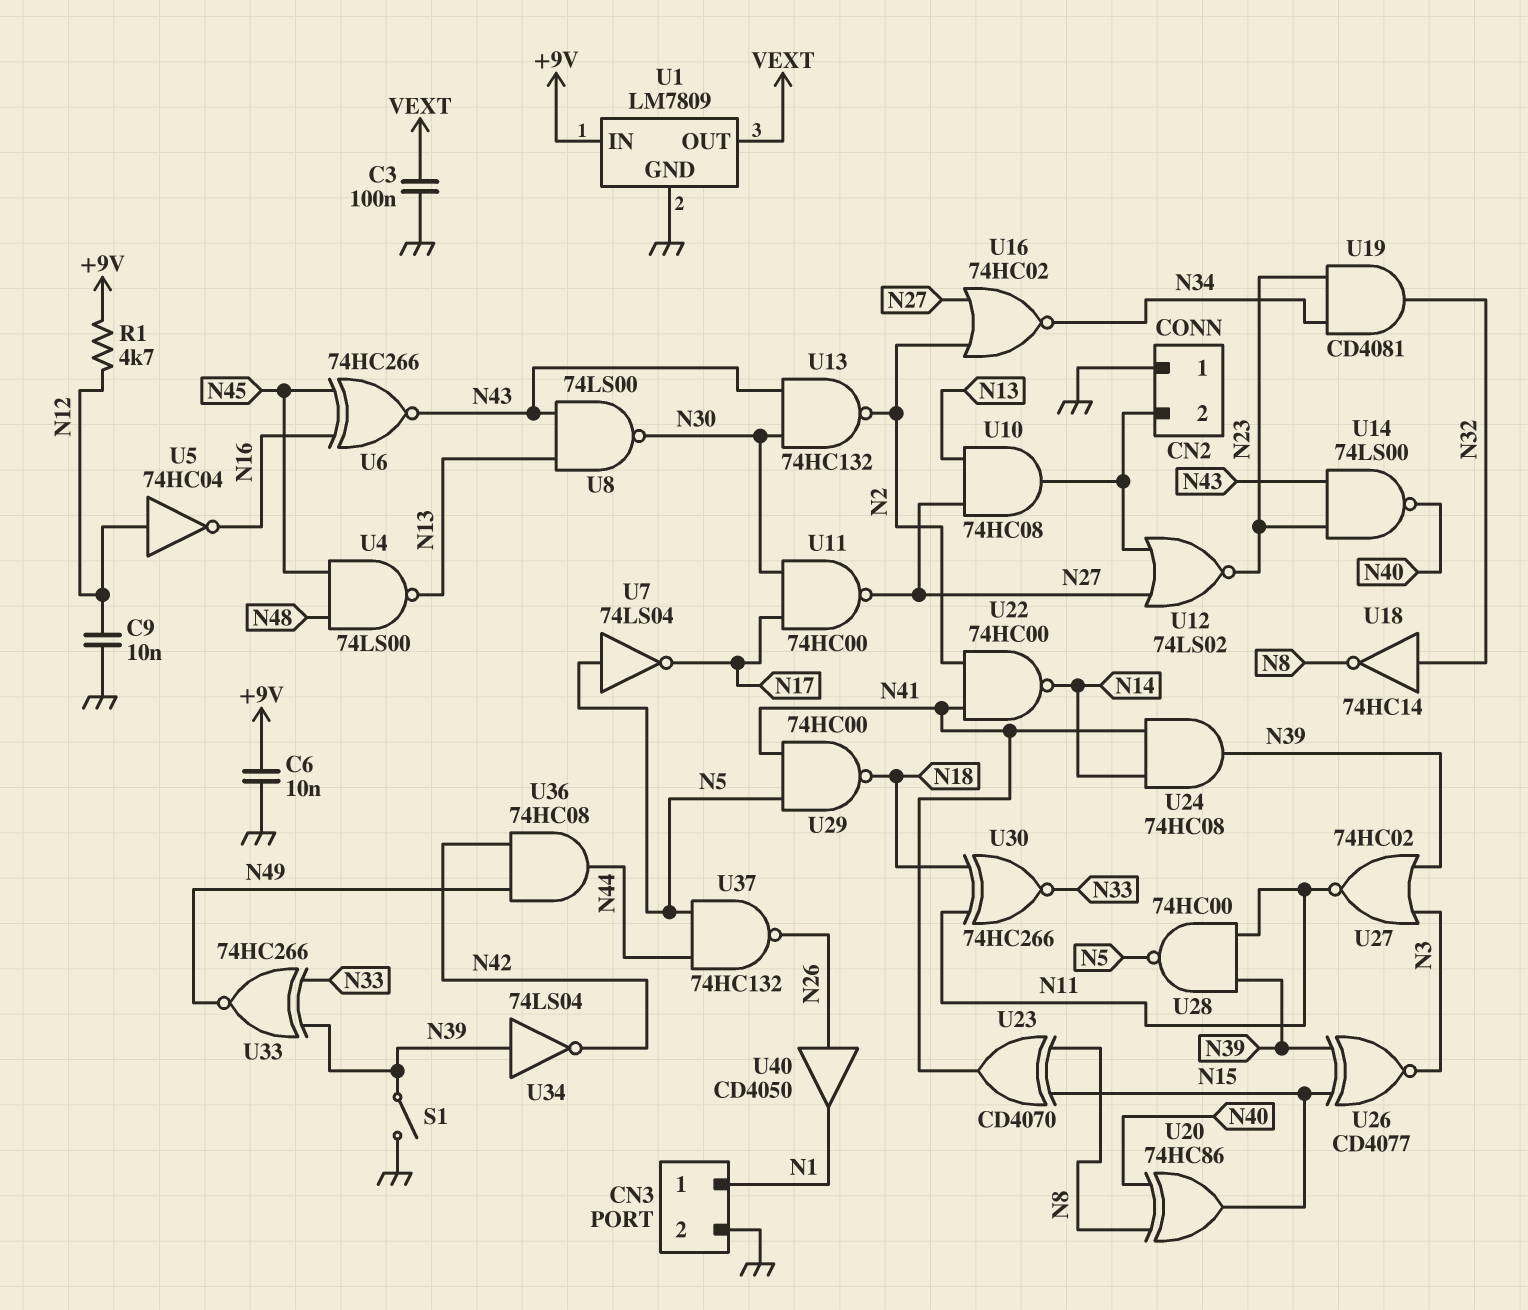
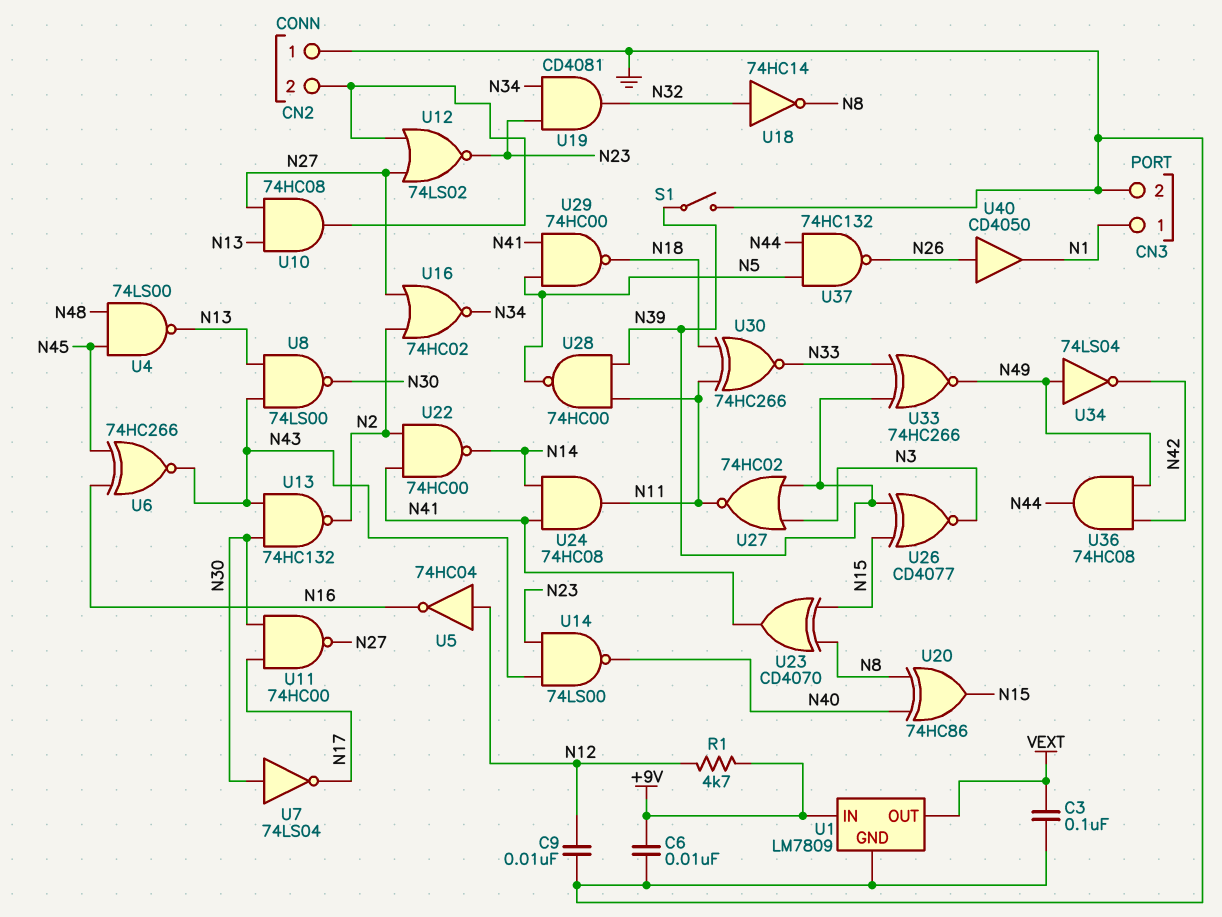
U7: NOT 74LS04 (in N5, out N17) -> NOT 74LS04 (in N30, out N17)
U24: AND 74HC08 (in N14, in N41, out N39) -> AND 74HC08 (in N14, in N41, out N11)
U34: NOT 74LS04 (in N39, out N42) -> NOT 74LS04 (in N49, out N42)

